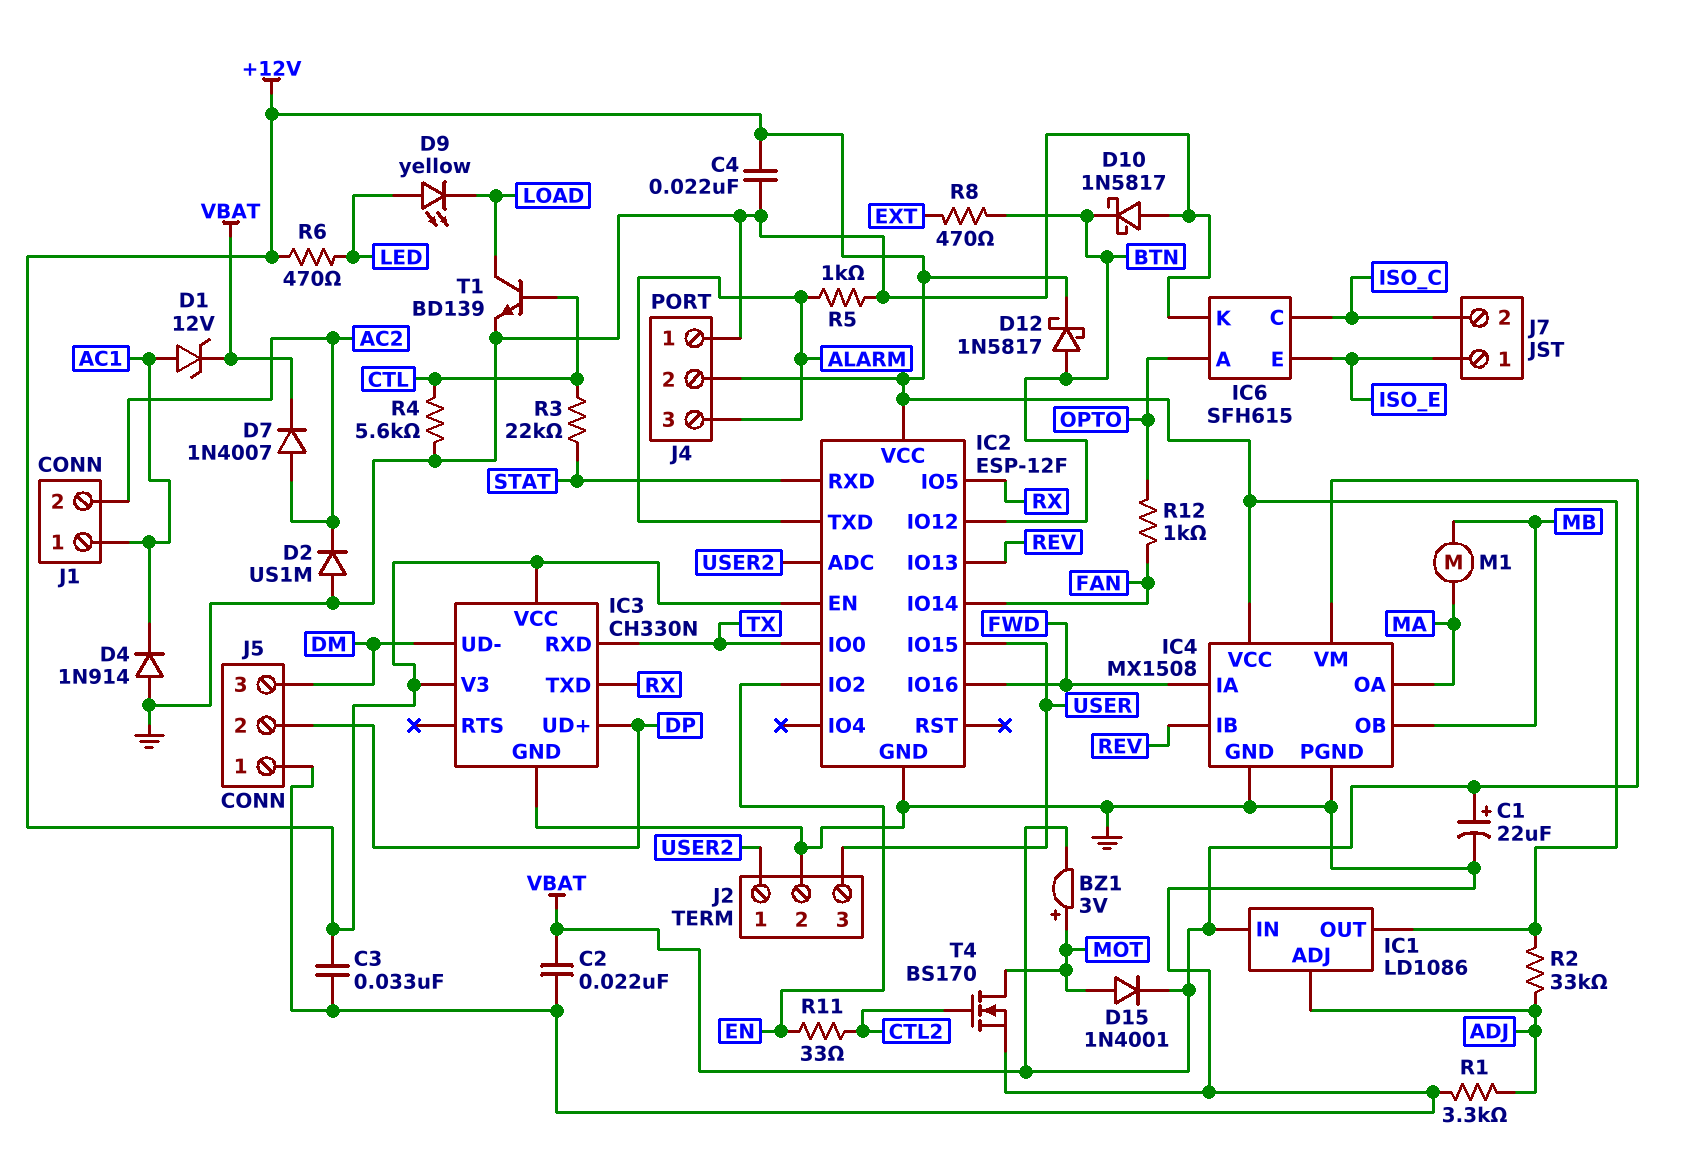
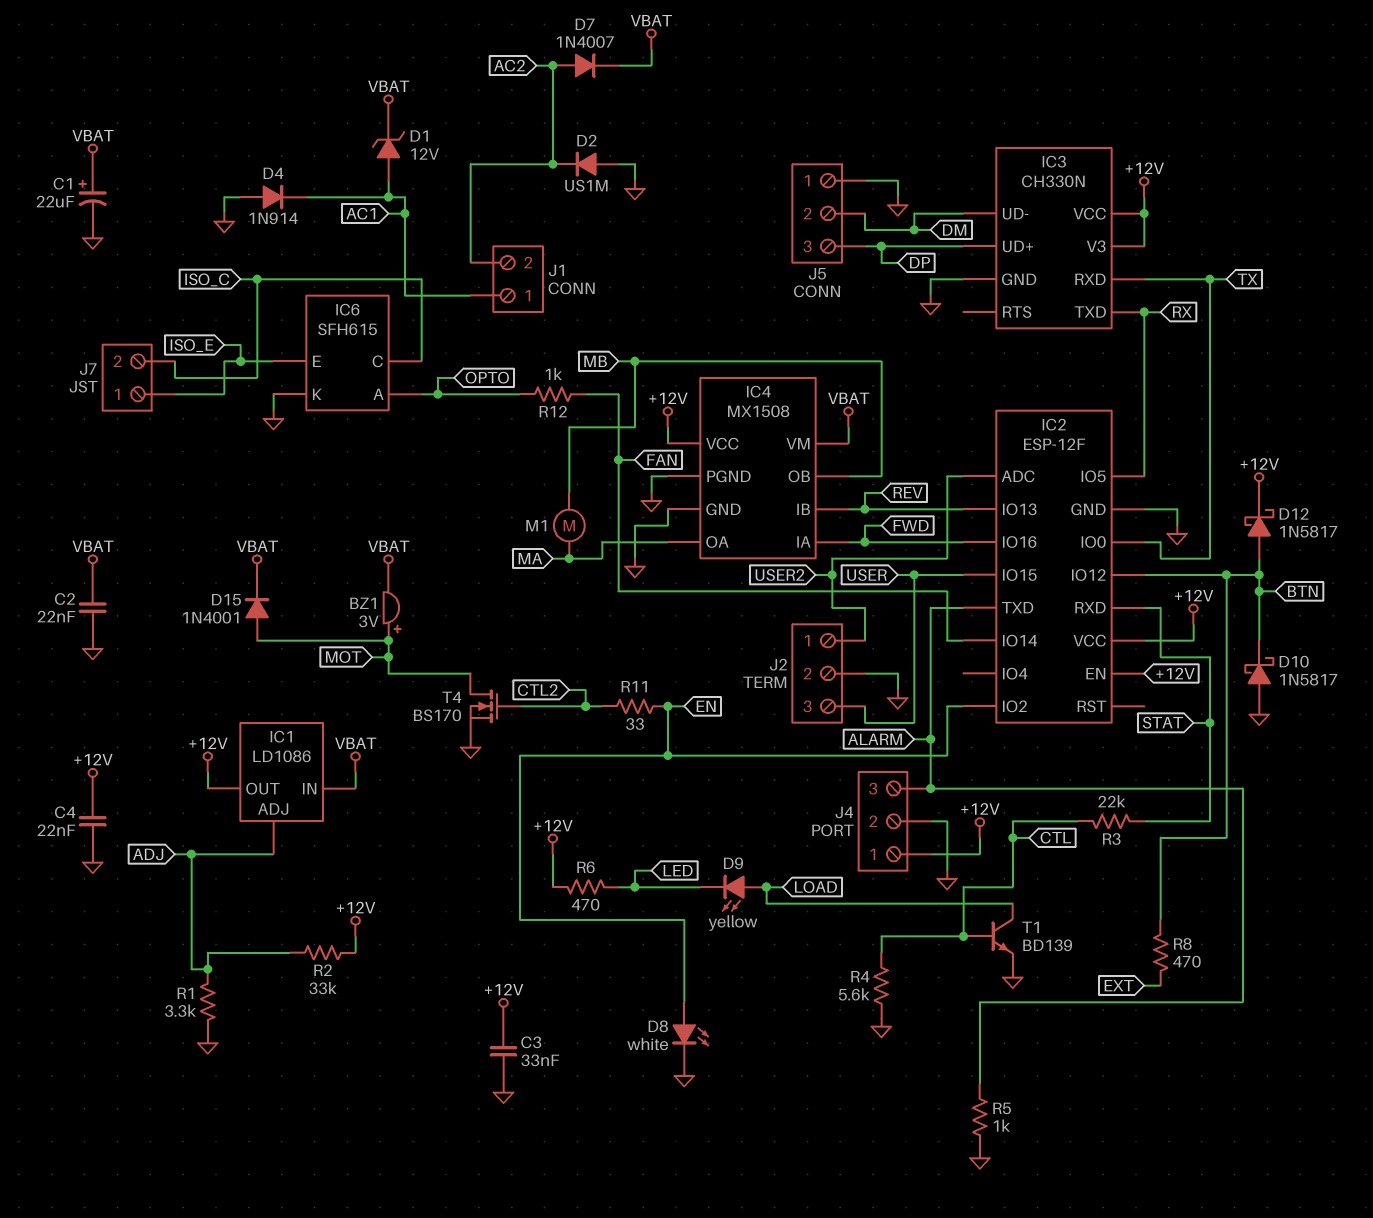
D8: none -> LED white (A EN, K GND)
D9: LED yellow (A LED, K LOAD) -> LED yellow (A LOAD, K LED)
J4 pin 1: GND -> +12V
J4 pin 2: +12V -> GND
J5 pin 2: DP -> DM
J5 pin 3: DM -> DP

